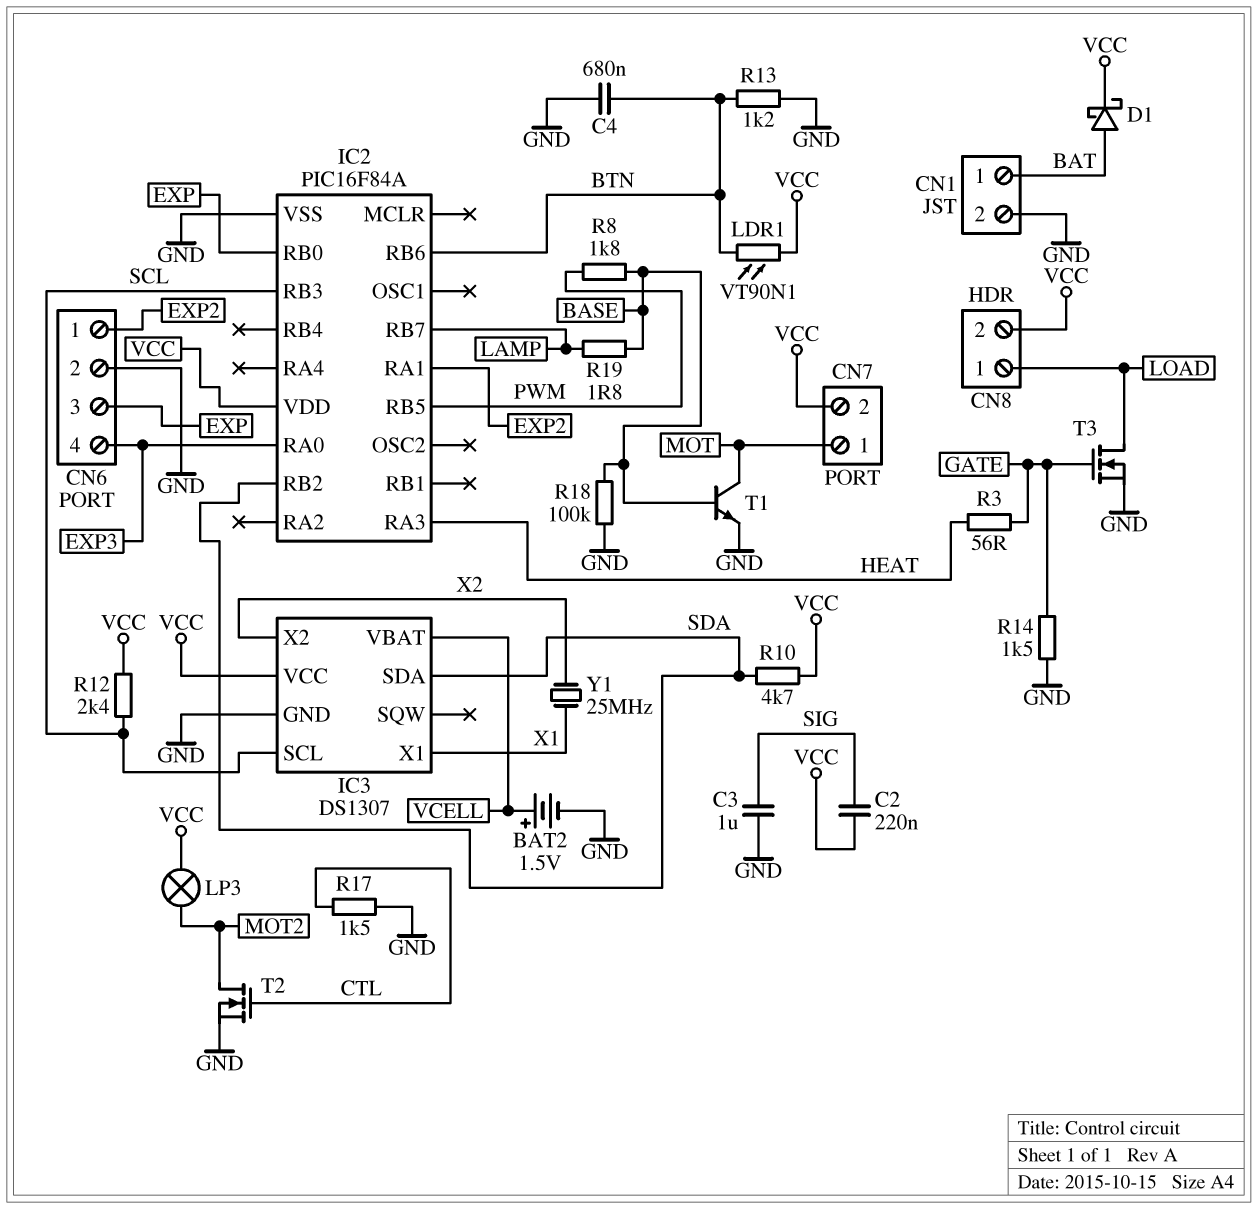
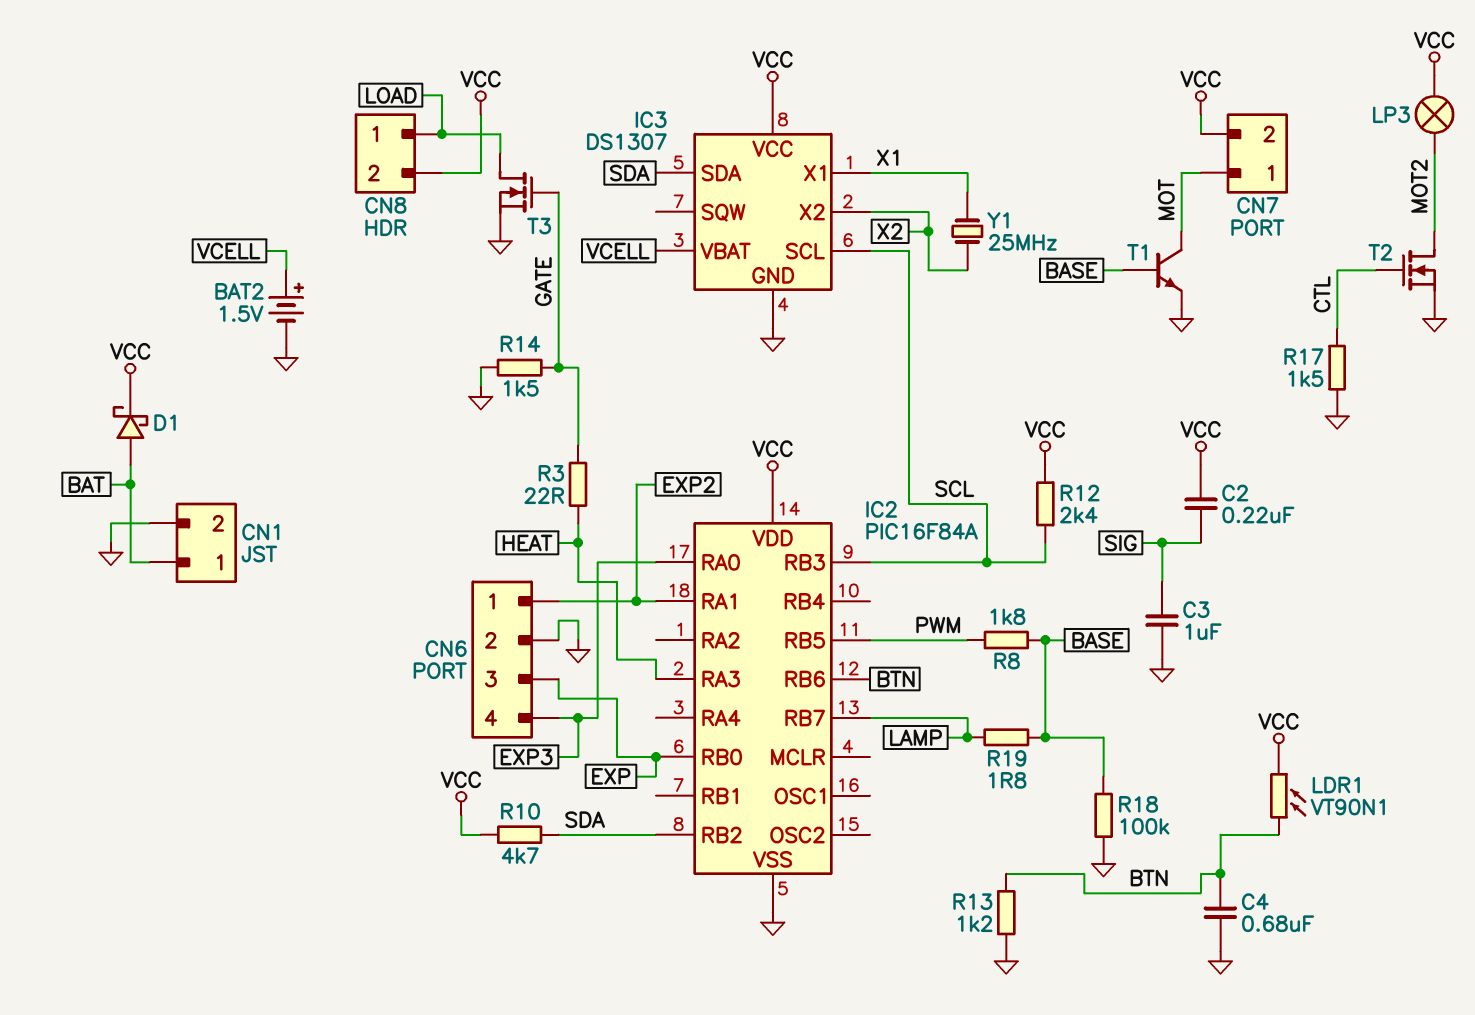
R3: 56 (GATE, HEAT) -> 22 (GATE, HEAT)

